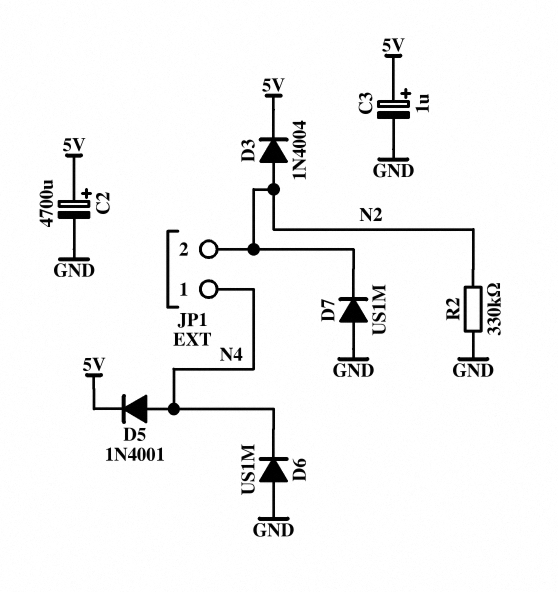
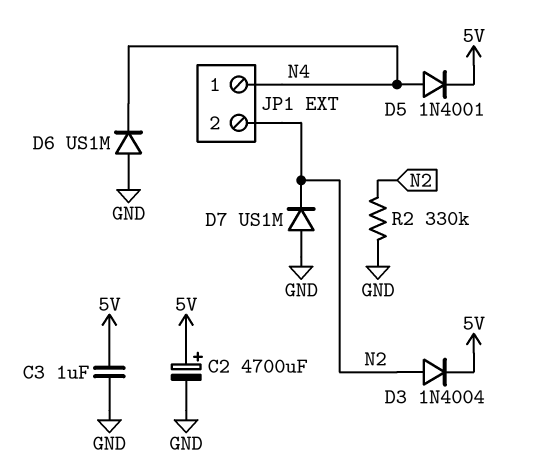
C3: 1uF (plus 5V, minus GND) -> 1uF (5V, GND)

